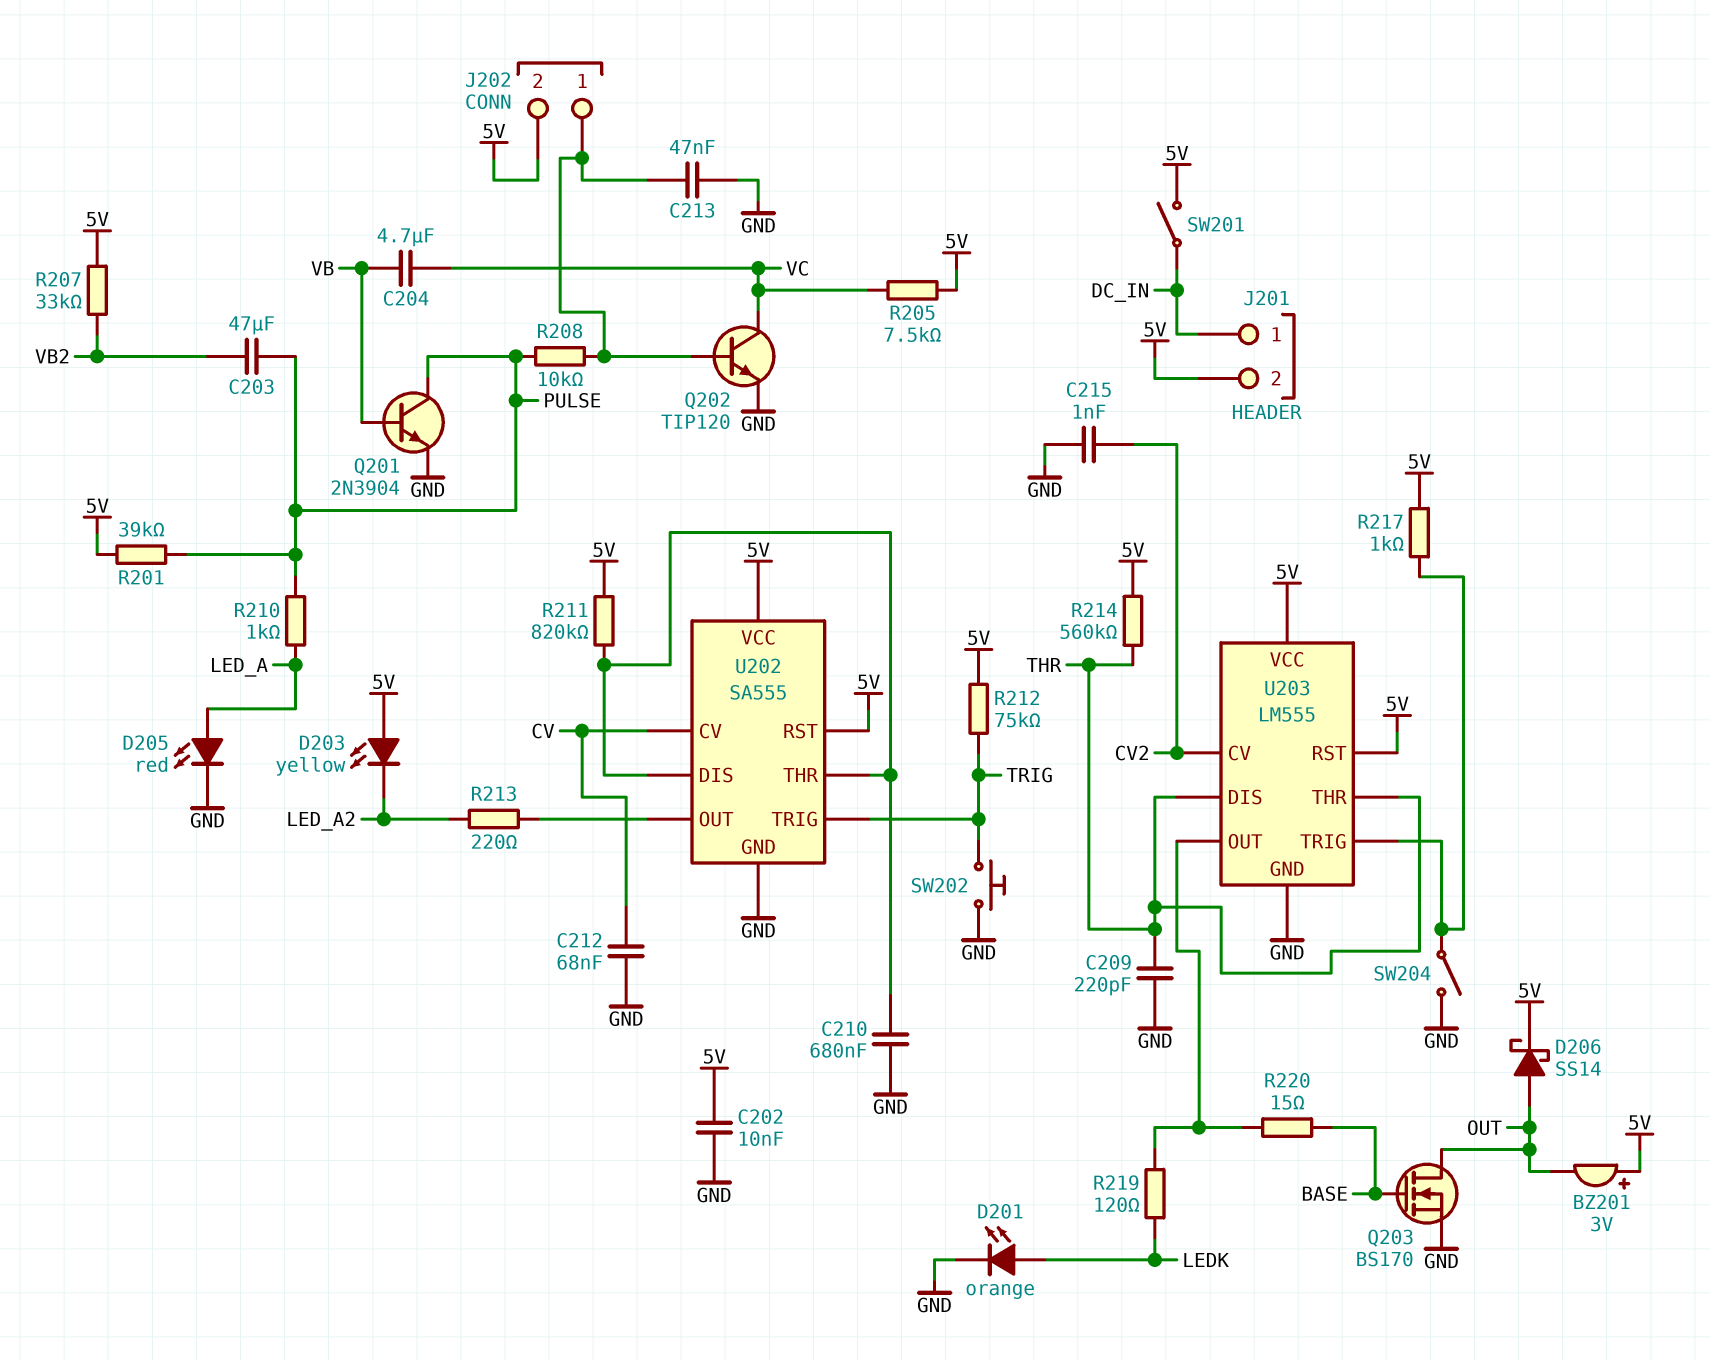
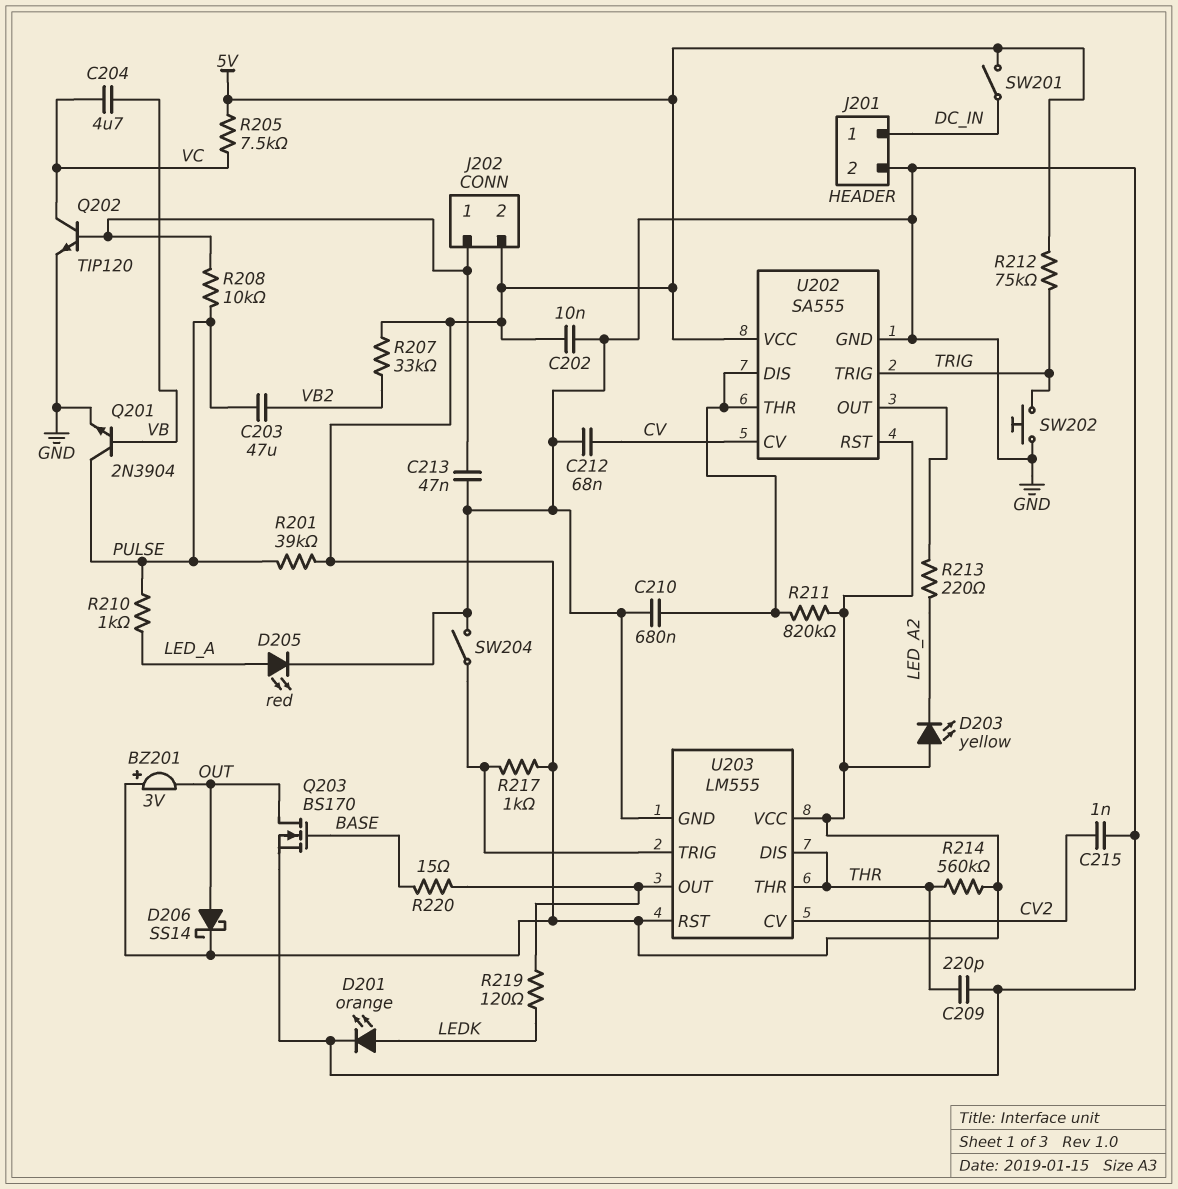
J201 pin 2: 5V -> GND

